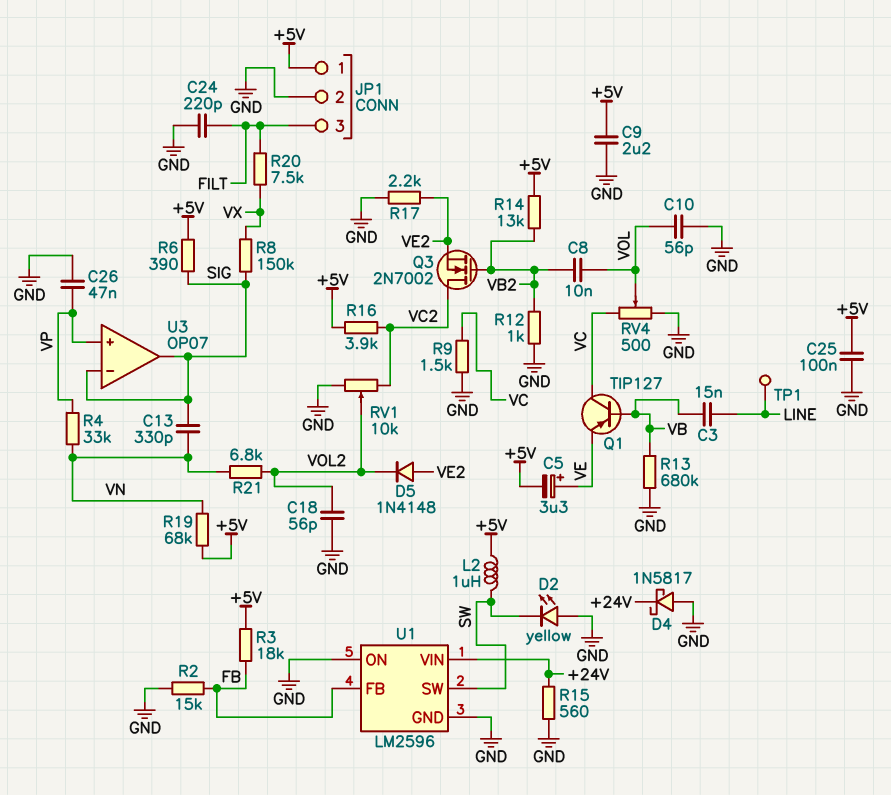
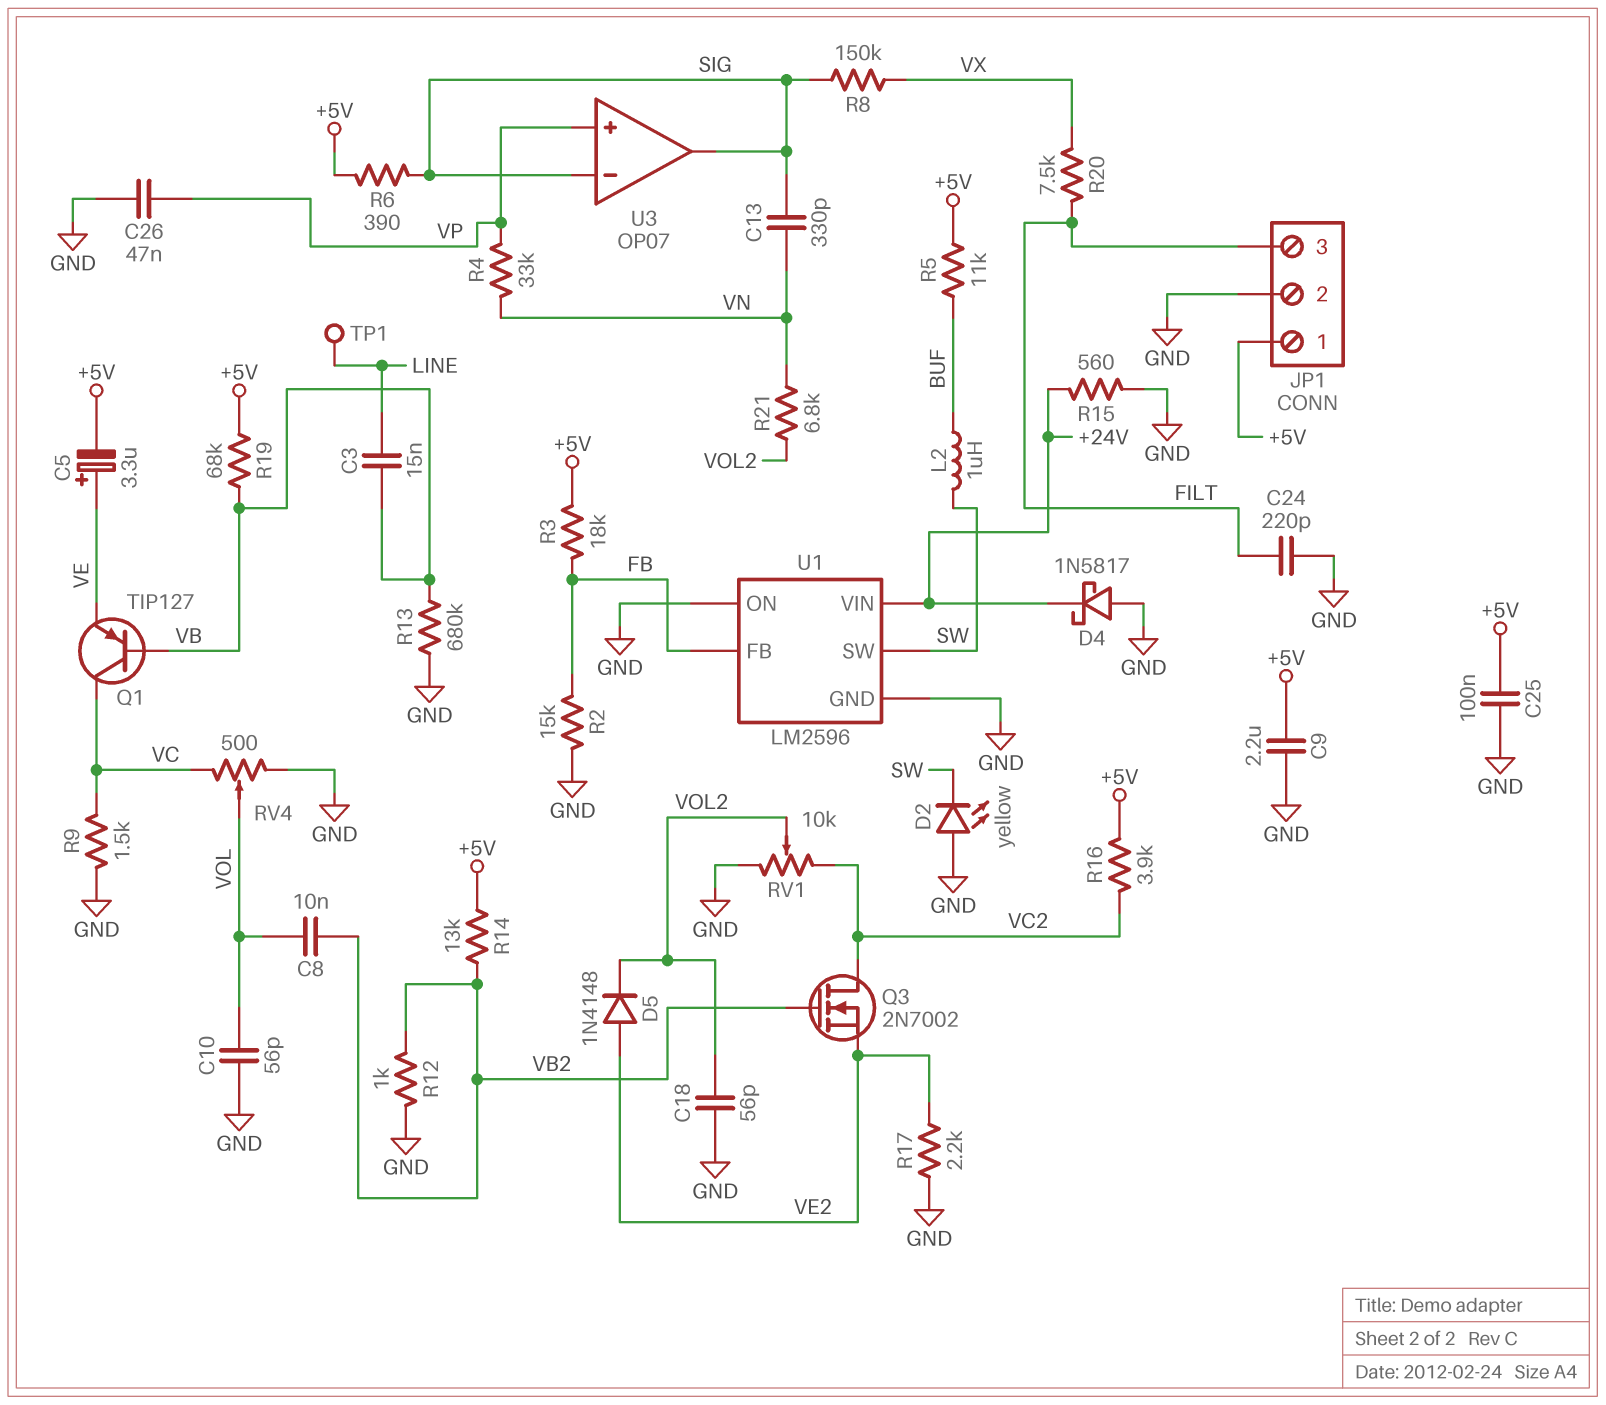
L2: 1uH (+5V, SW) -> 1uH (BUF, SW)
R5: none -> 11k (+5V, BUF)
R19: 68k (+5V, VN) -> 68k (+5V, VB)

